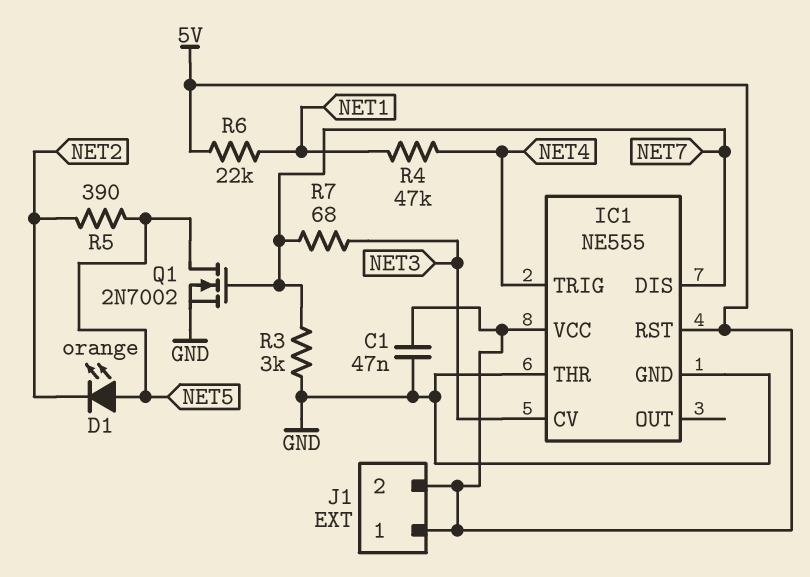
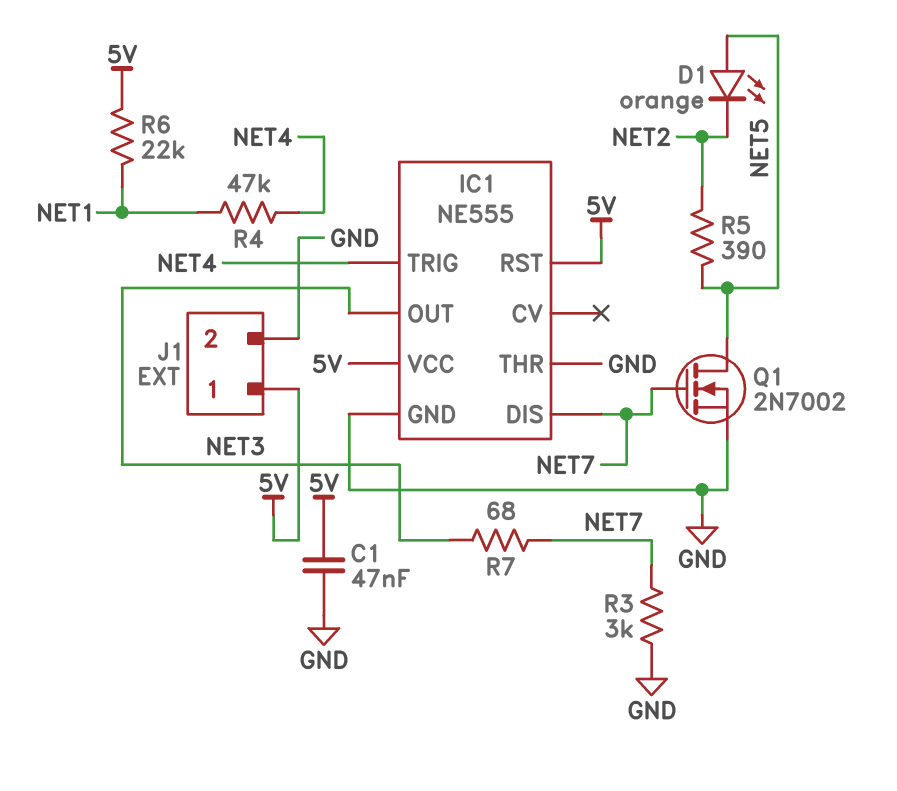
IC1 pin CV: NET3 -> none
IC1 pin OUT: none -> NET3
J1 pin 2: 5V -> GND

